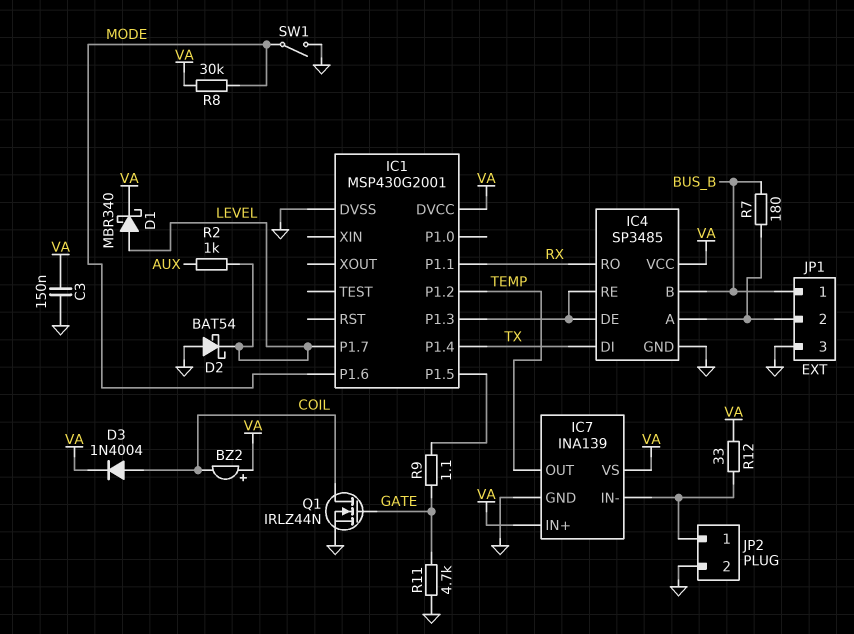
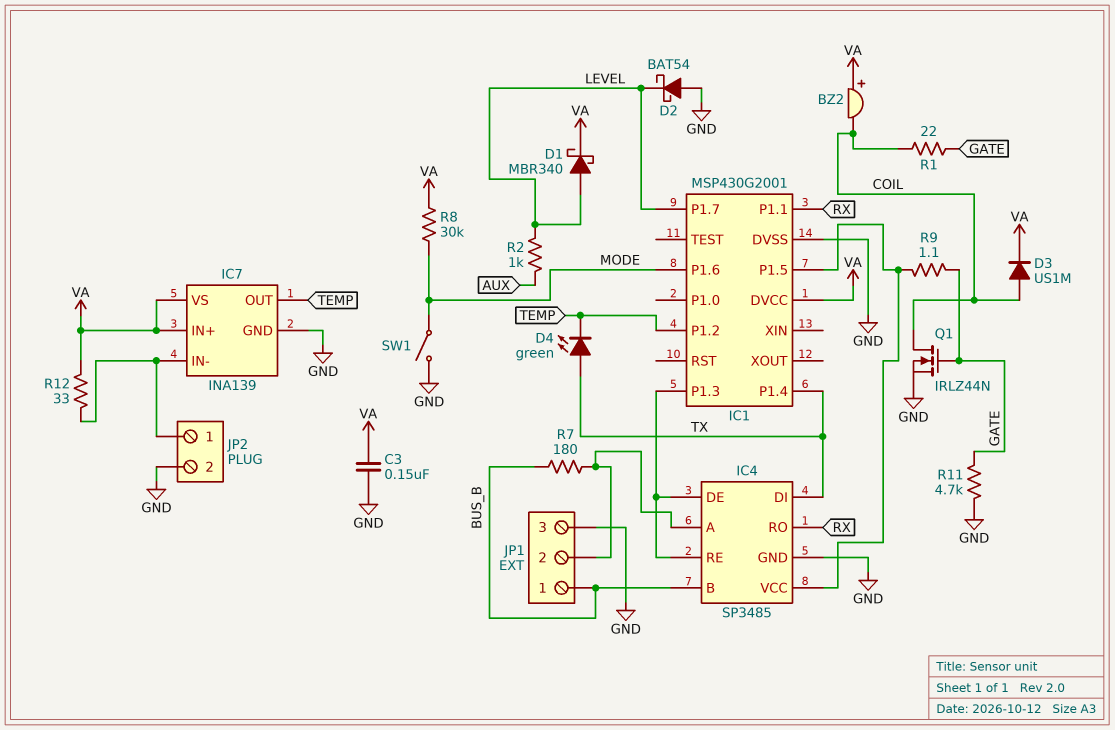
D3: diode 1N4004 (A COIL, K VA) -> diode US1M (A COIL, K VA)
D4: none -> LED green (A TX, K TEMP)
IC4 pin VCC: VA -> IC1/P1.5
R1: none -> 22 (COIL, GATE)

